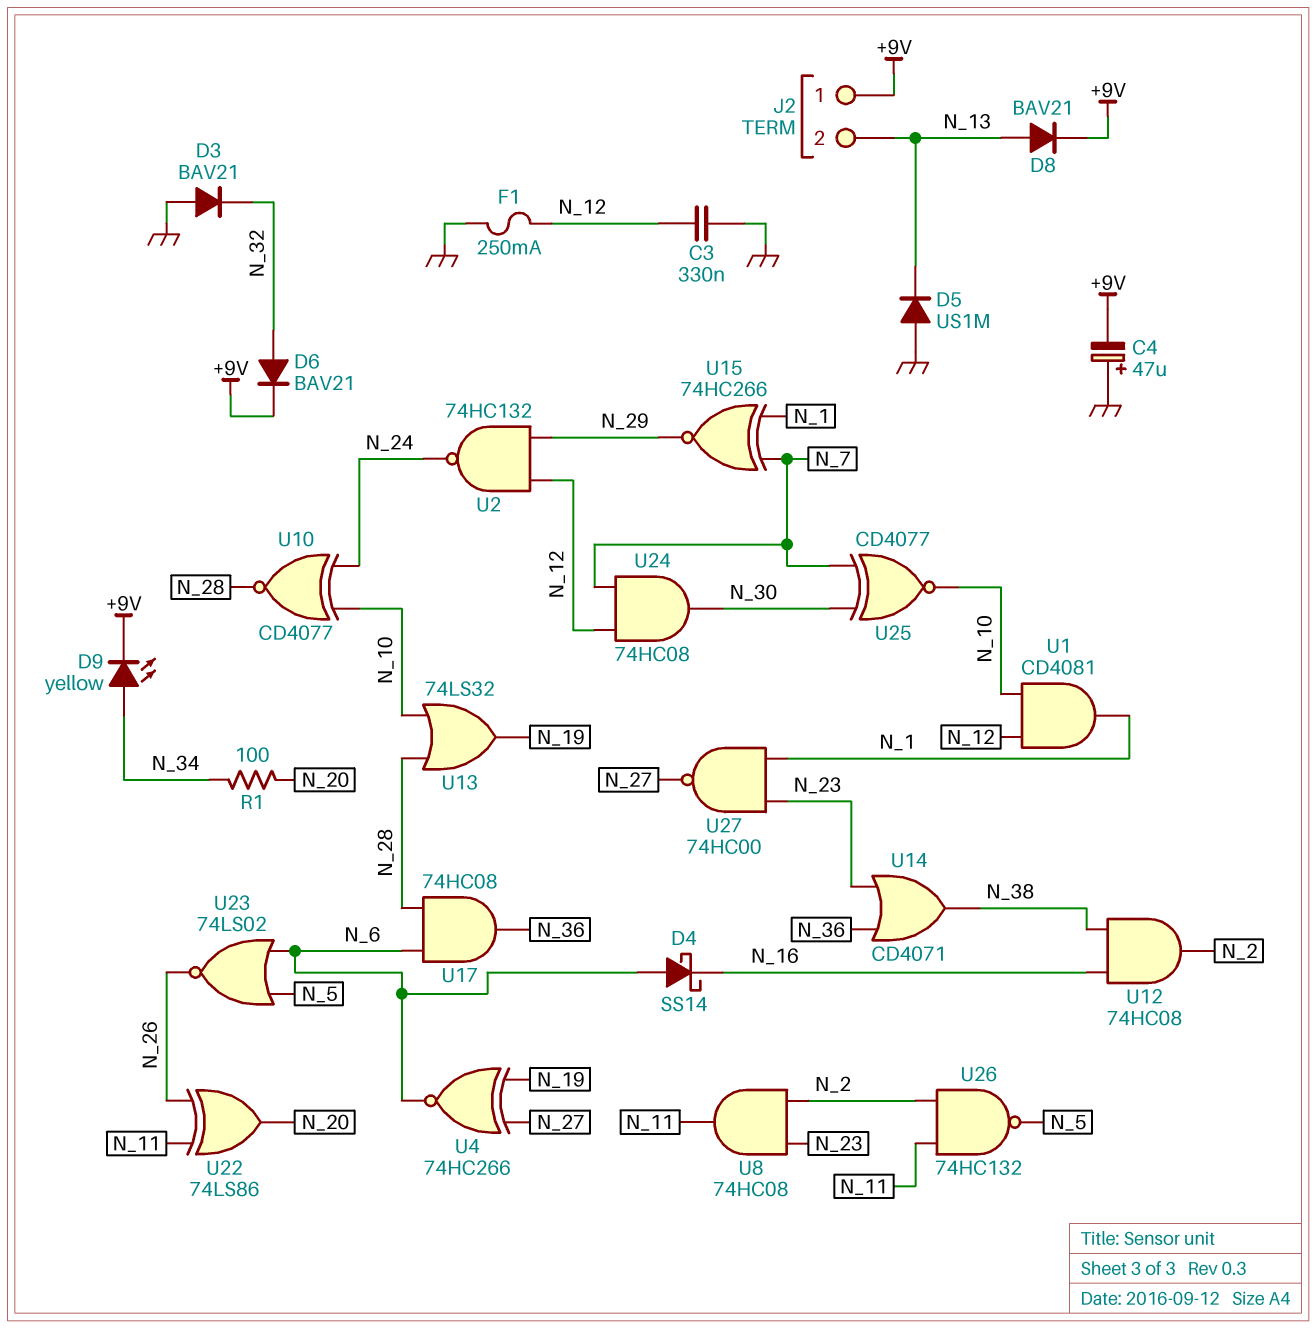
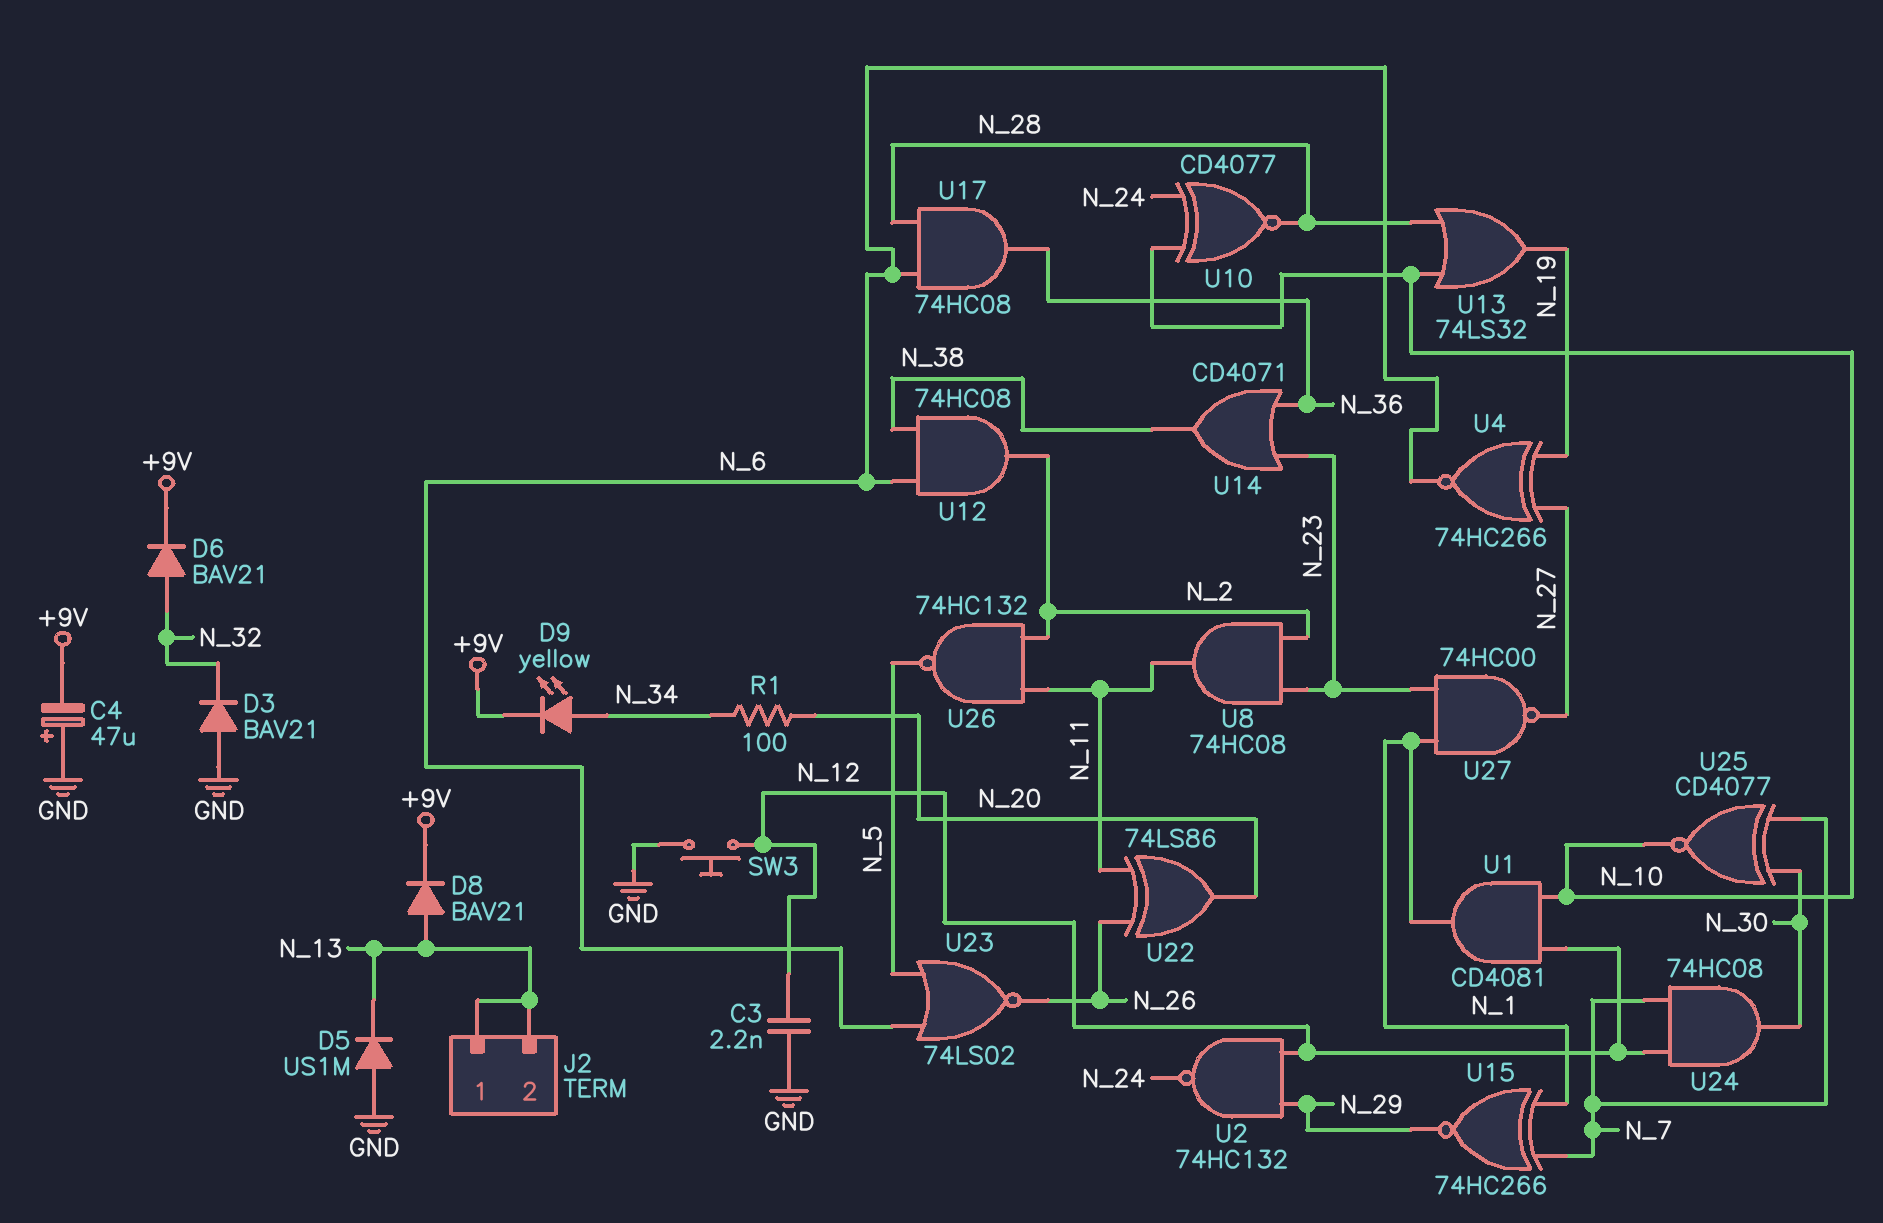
C3: 330nF (GND, N_12) -> 2.2nF (GND, N_12)
D4: schottky SS14 (A N_6, K N_16) -> none
F1: 250mA (GND, N_12) -> none
J2 pin 1: +9V -> N_13
SW3: none -> button (GND, N_12)
U12: AND 74HC08 (in N_16, in N_38, out N_2) -> AND 74HC08 (in N_6, in N_38, out N_2)

